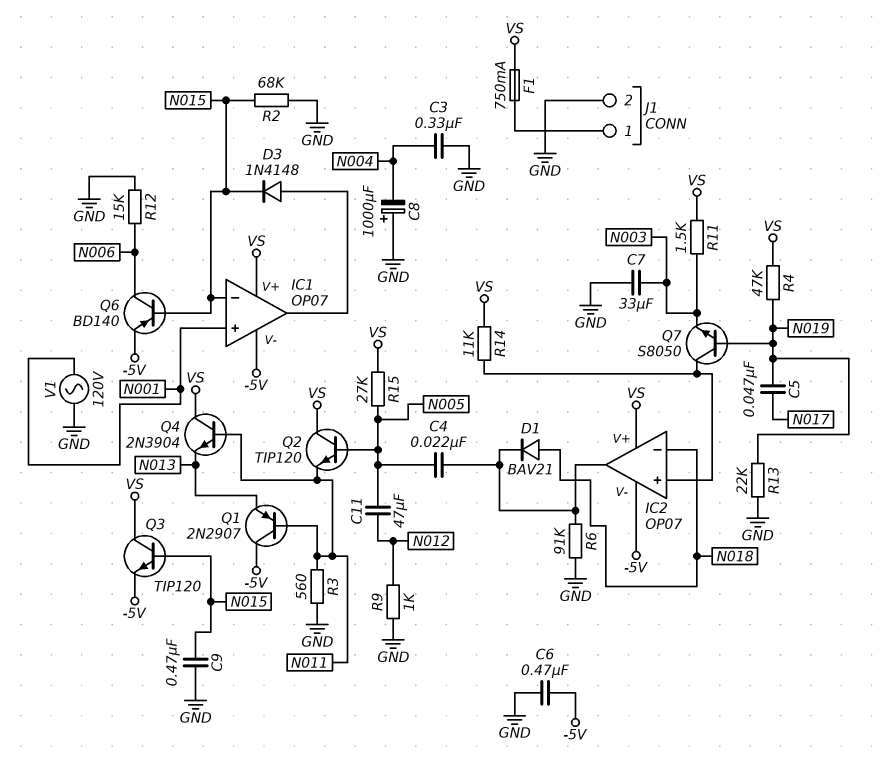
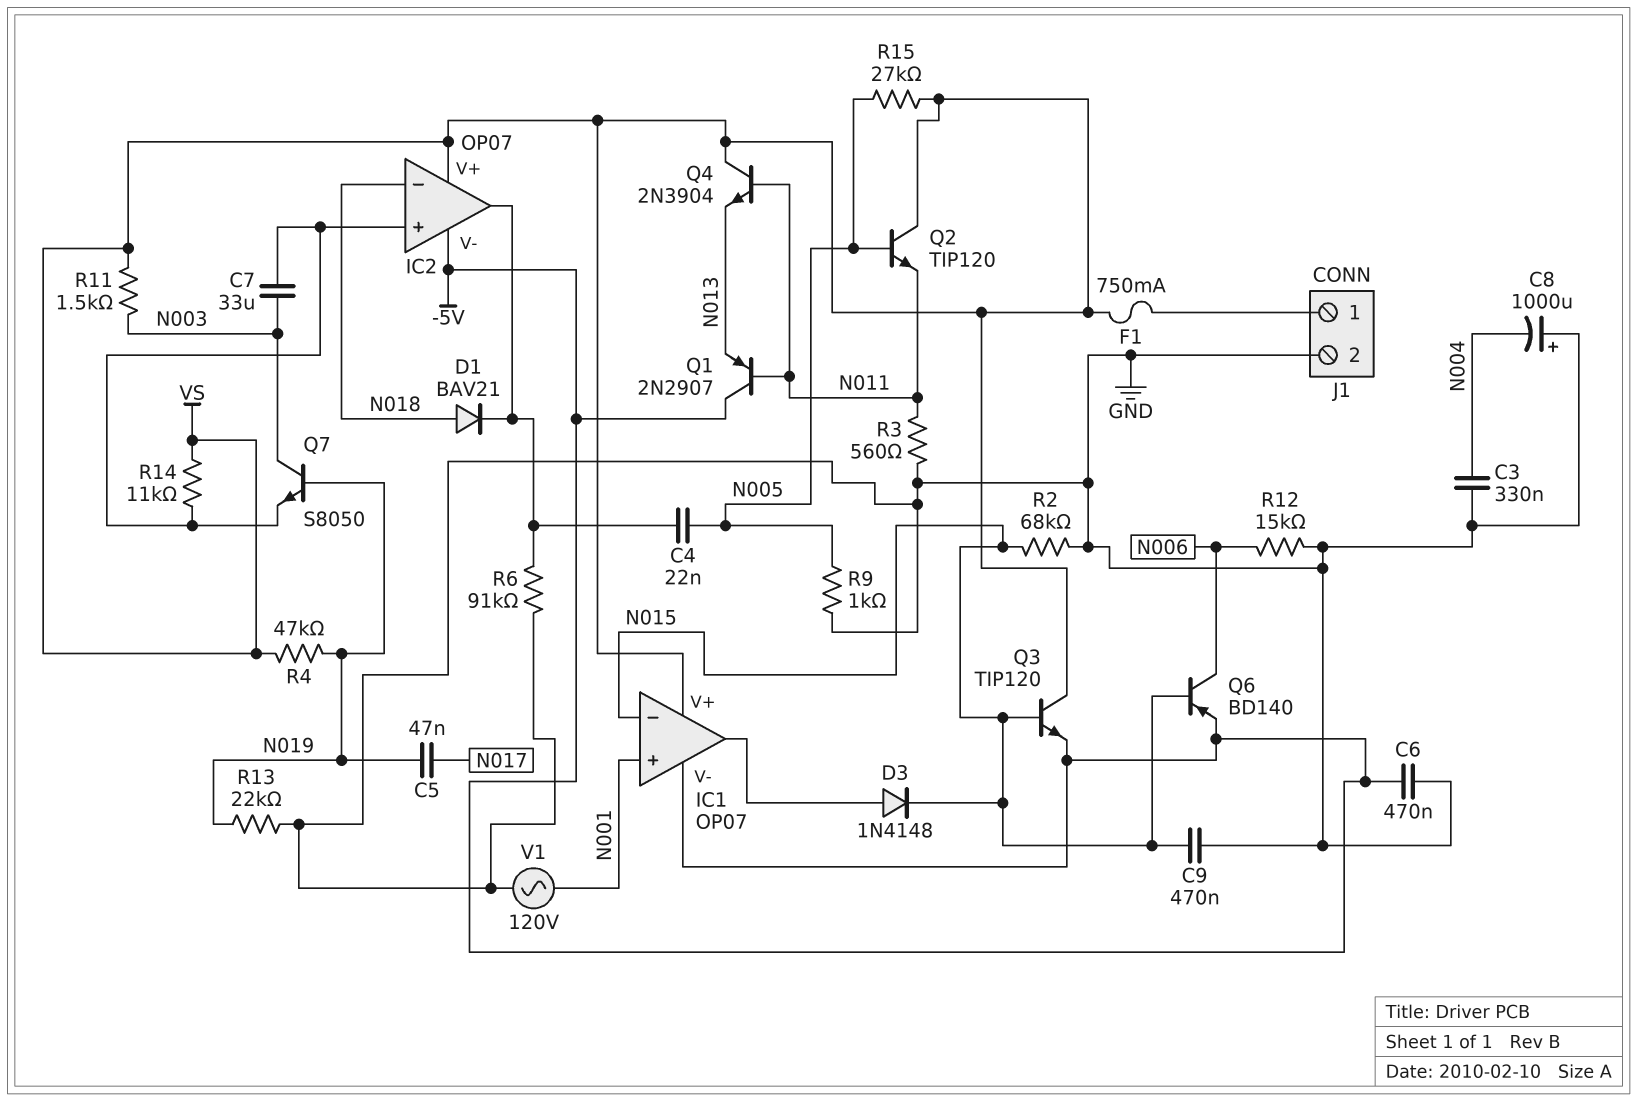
C7: 33uF (GND, N003) -> 33uF (IC2/in+, N003)
C11: 47uF (N005, N012) -> none
Q7: NPN S8050 (B N019, C IC2/in+, E N003) -> NPN S8050 (B N019, C N003, E IC2/in+)
R9: 1k (GND, N012) -> 1k (GND, N005)

